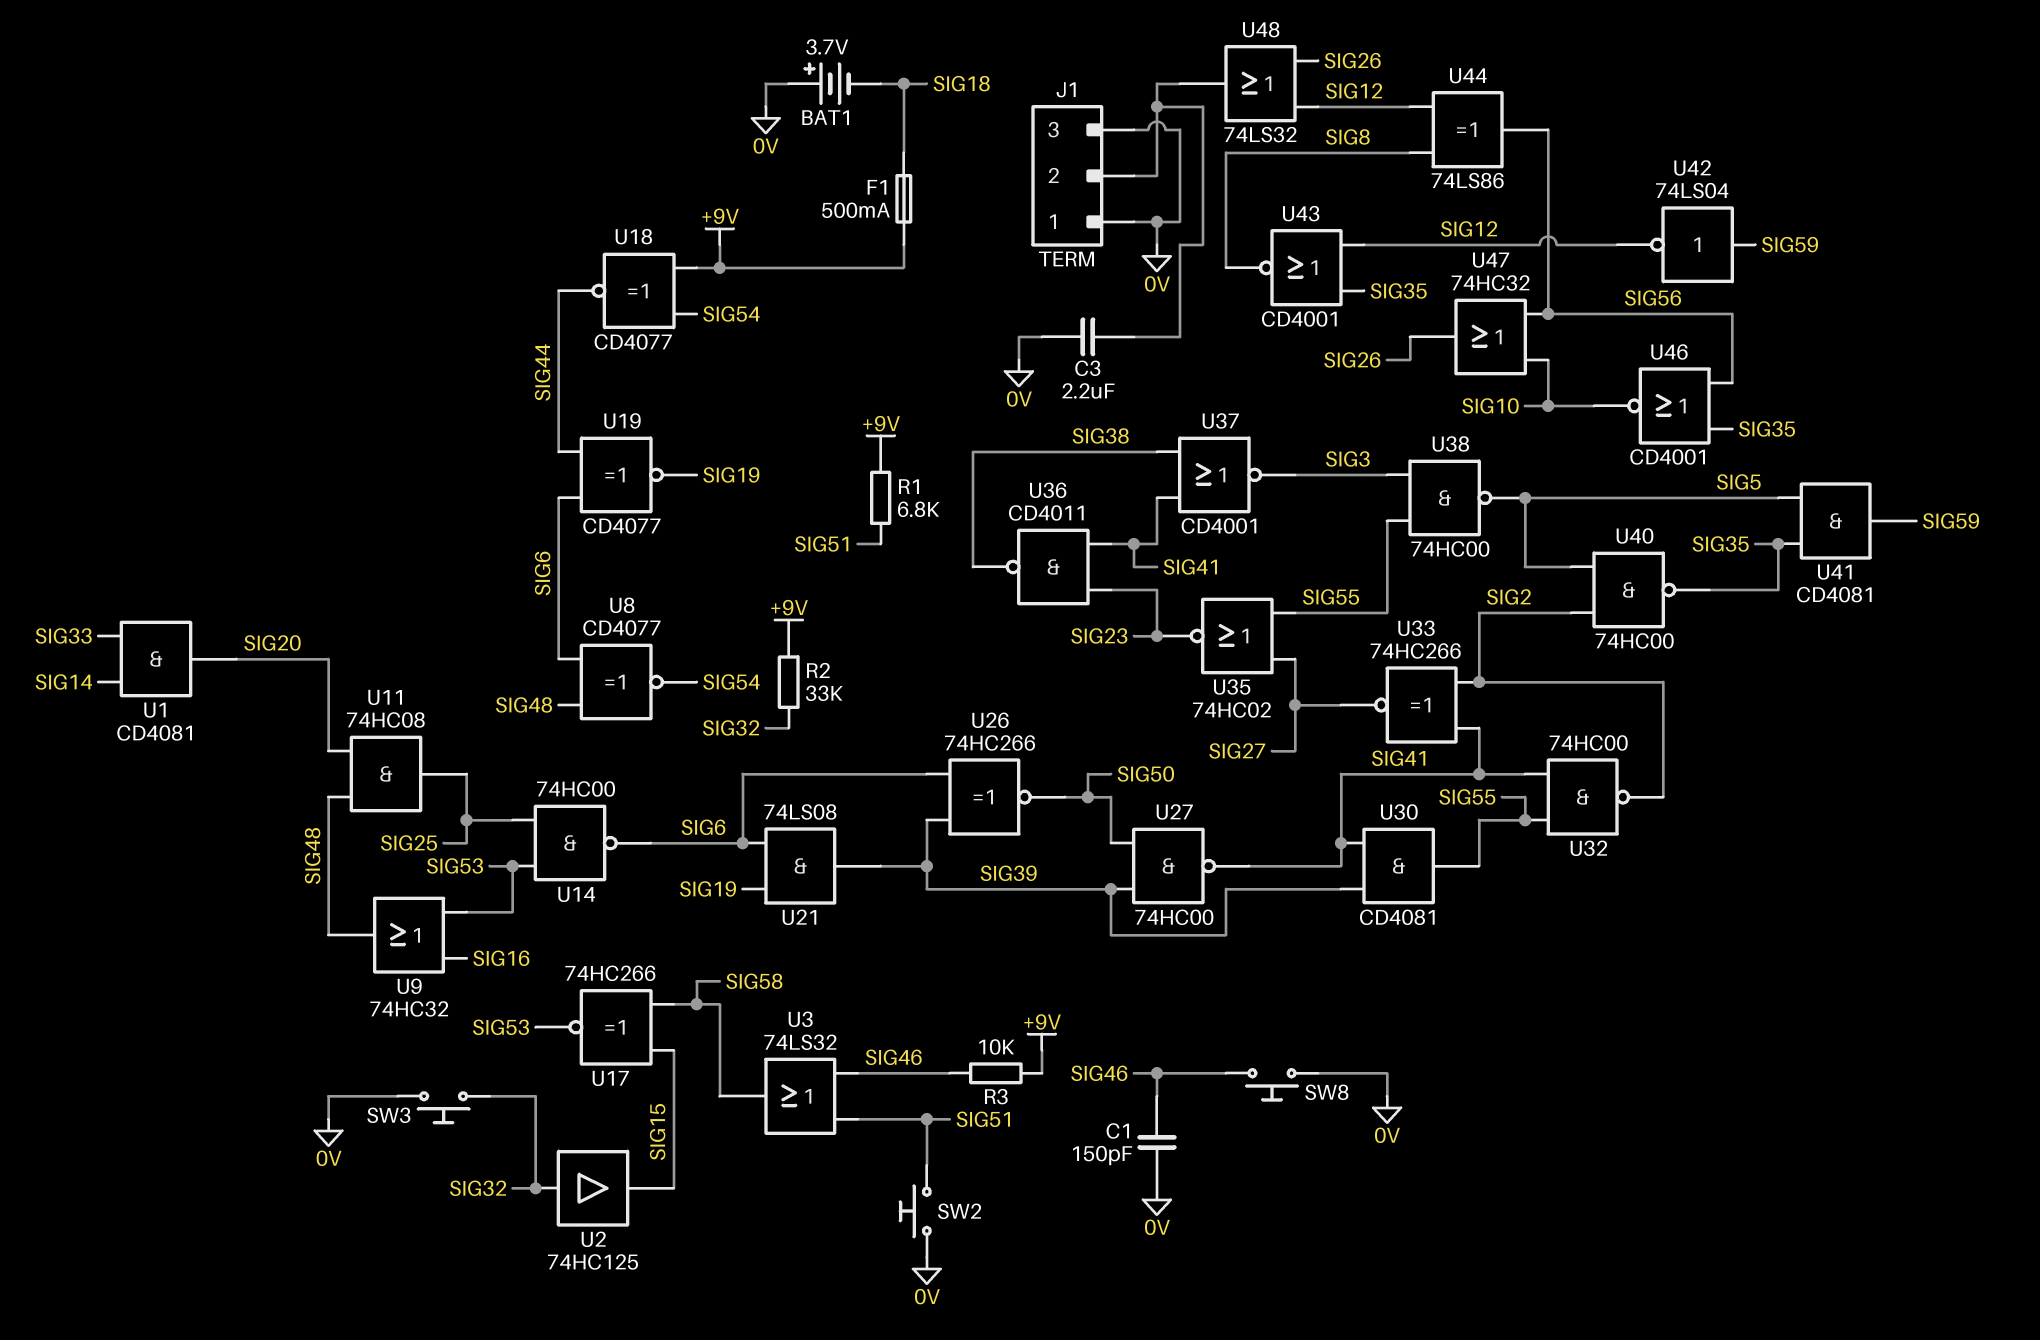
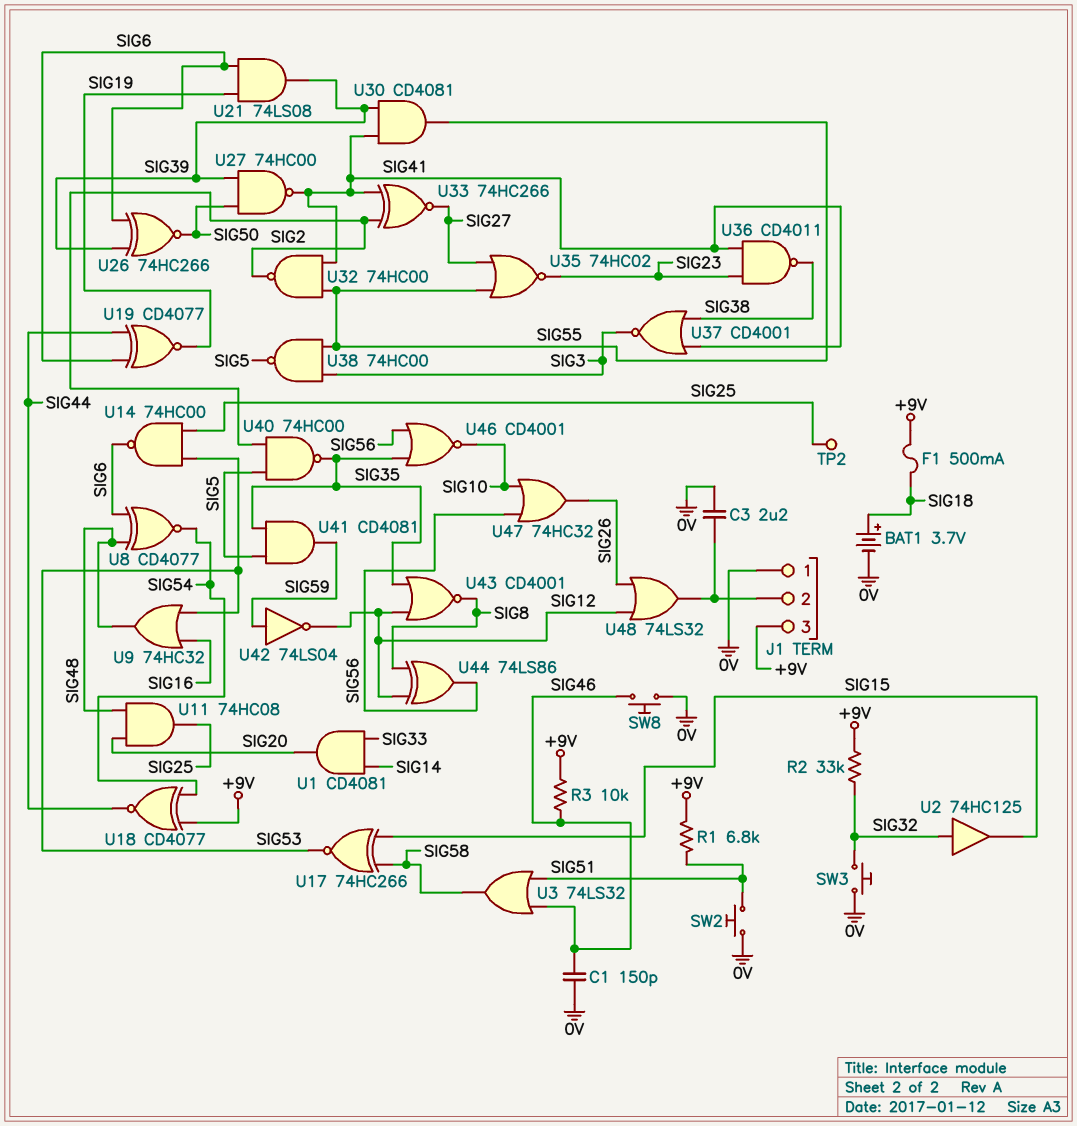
BAT1: 3.7V (plus 0V, minus SIG18) -> 3.7V (plus SIG18, minus 0V)
J1 pin 3: 0V -> +9V
TP2: none -> test point (SIG25)

